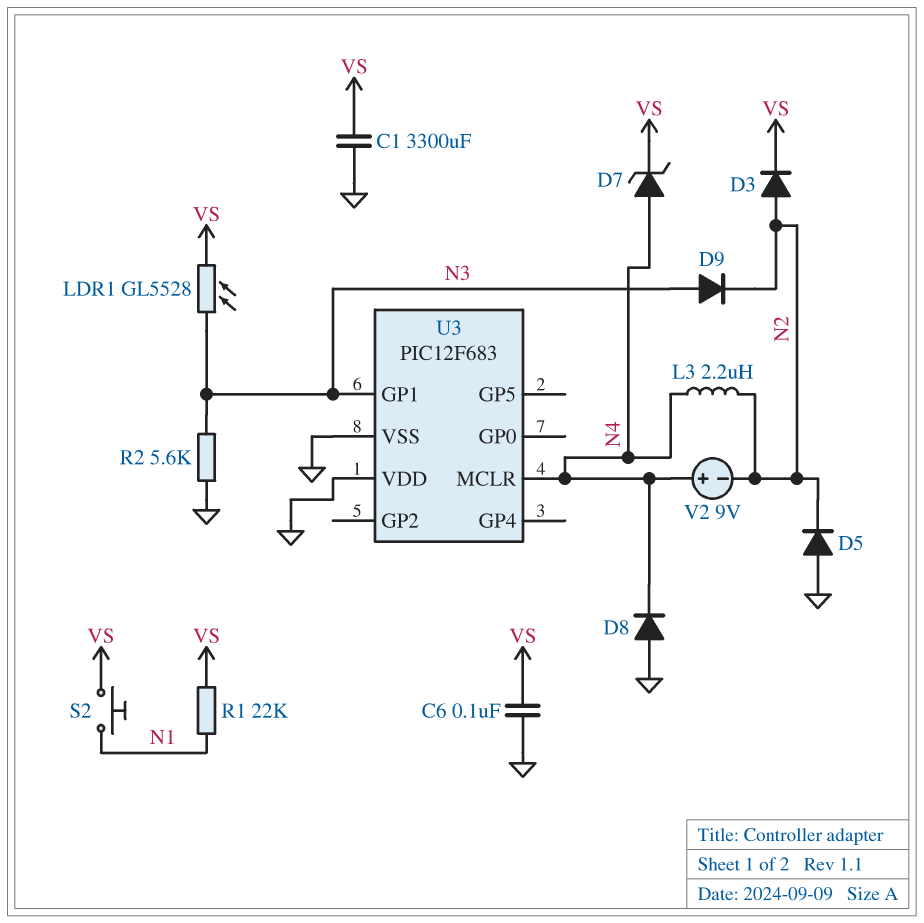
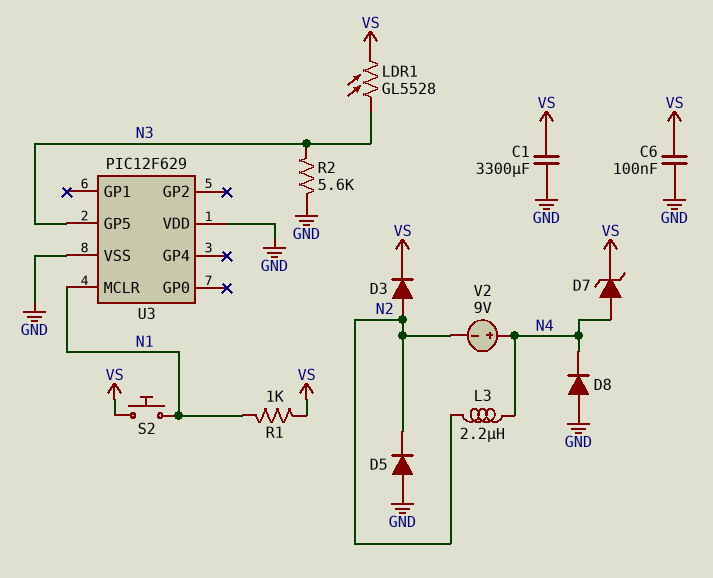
D9: diode (A N3, K N2) -> none
R1: 22k (N1, VS) -> 1k (N1, VS)
U3: PIC12F683 -> PIC12F629
U3 pin GP1: N3 -> none
U3 pin GP5: none -> N3
U3 pin MCLR: N4 -> N1

